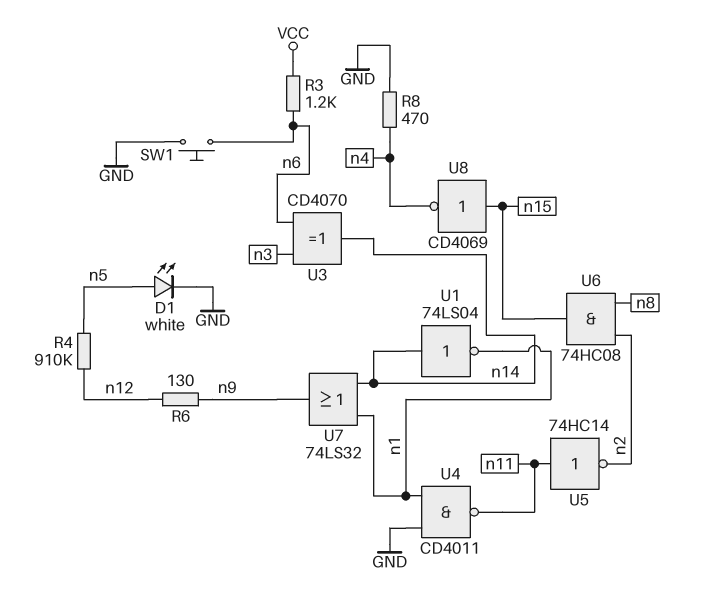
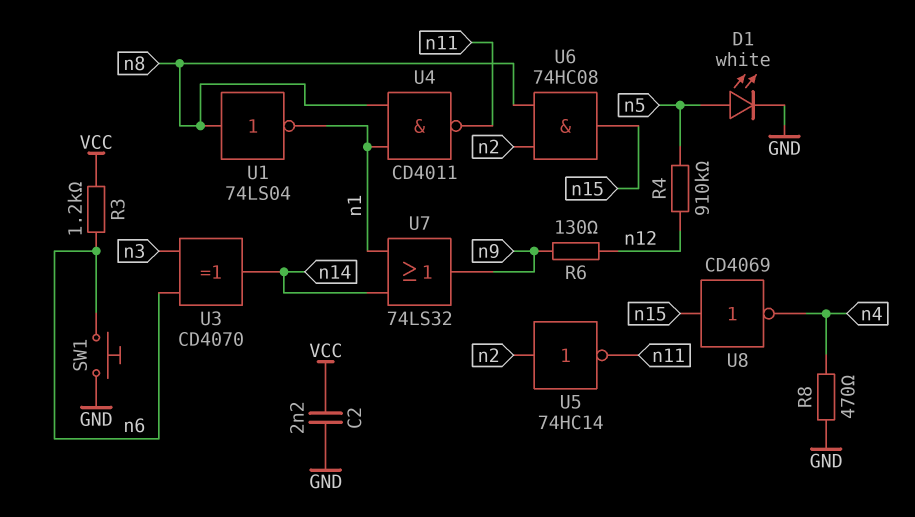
C2: none -> 2.2nF (GND, VCC)
U1: NOT 74LS04 (in n14, out n1) -> NOT 74LS04 (in n8, out n1)
U4: NAND CD4011 (in GND, in n1, out n11) -> NAND CD4011 (in n1, in n8, out n11)
U5: NOT 74HC14 (in n11, out n2) -> NOT 74HC14 (in n2, out n11)

